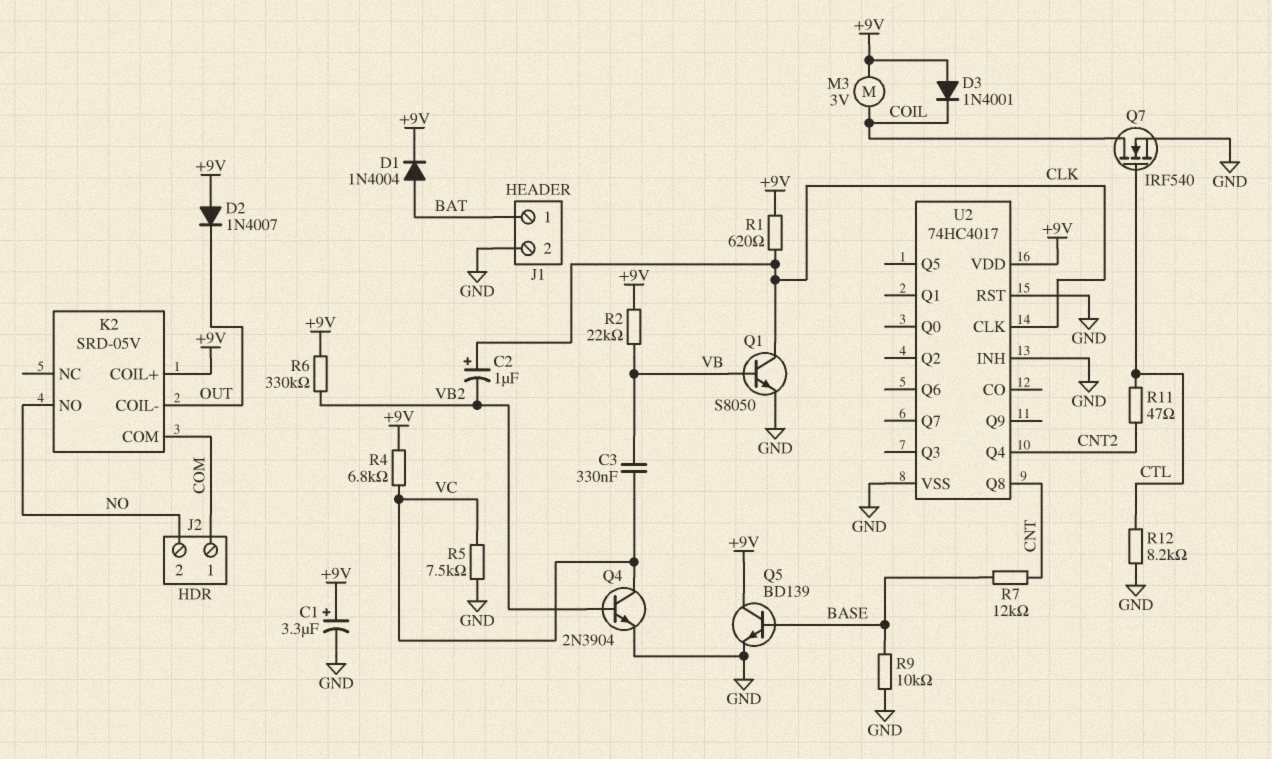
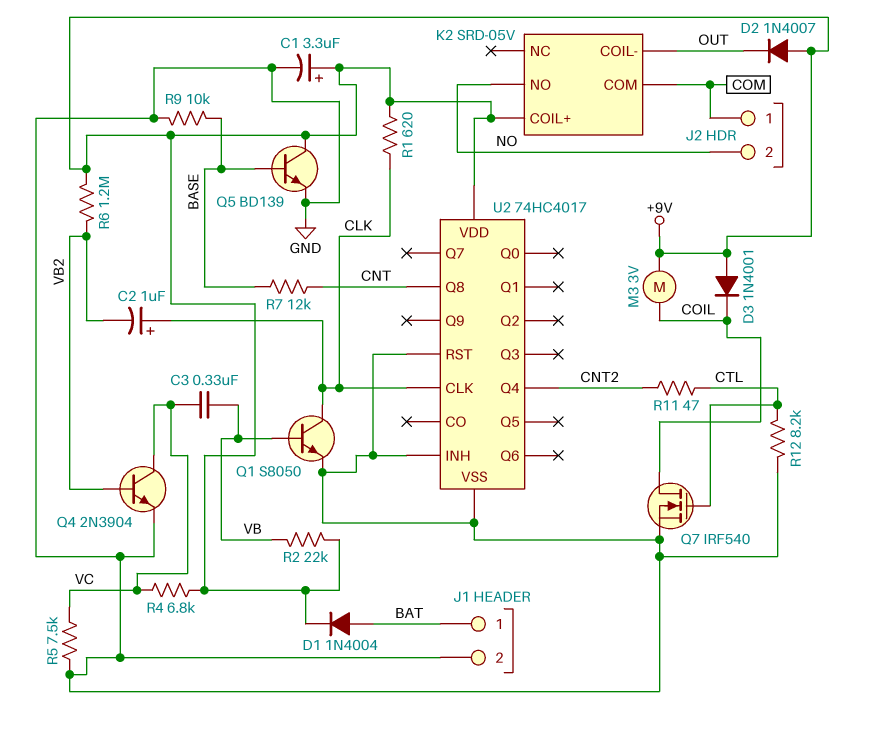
R6: 330k (+9V, VB2) -> 1.2M (+9V, VB2)

